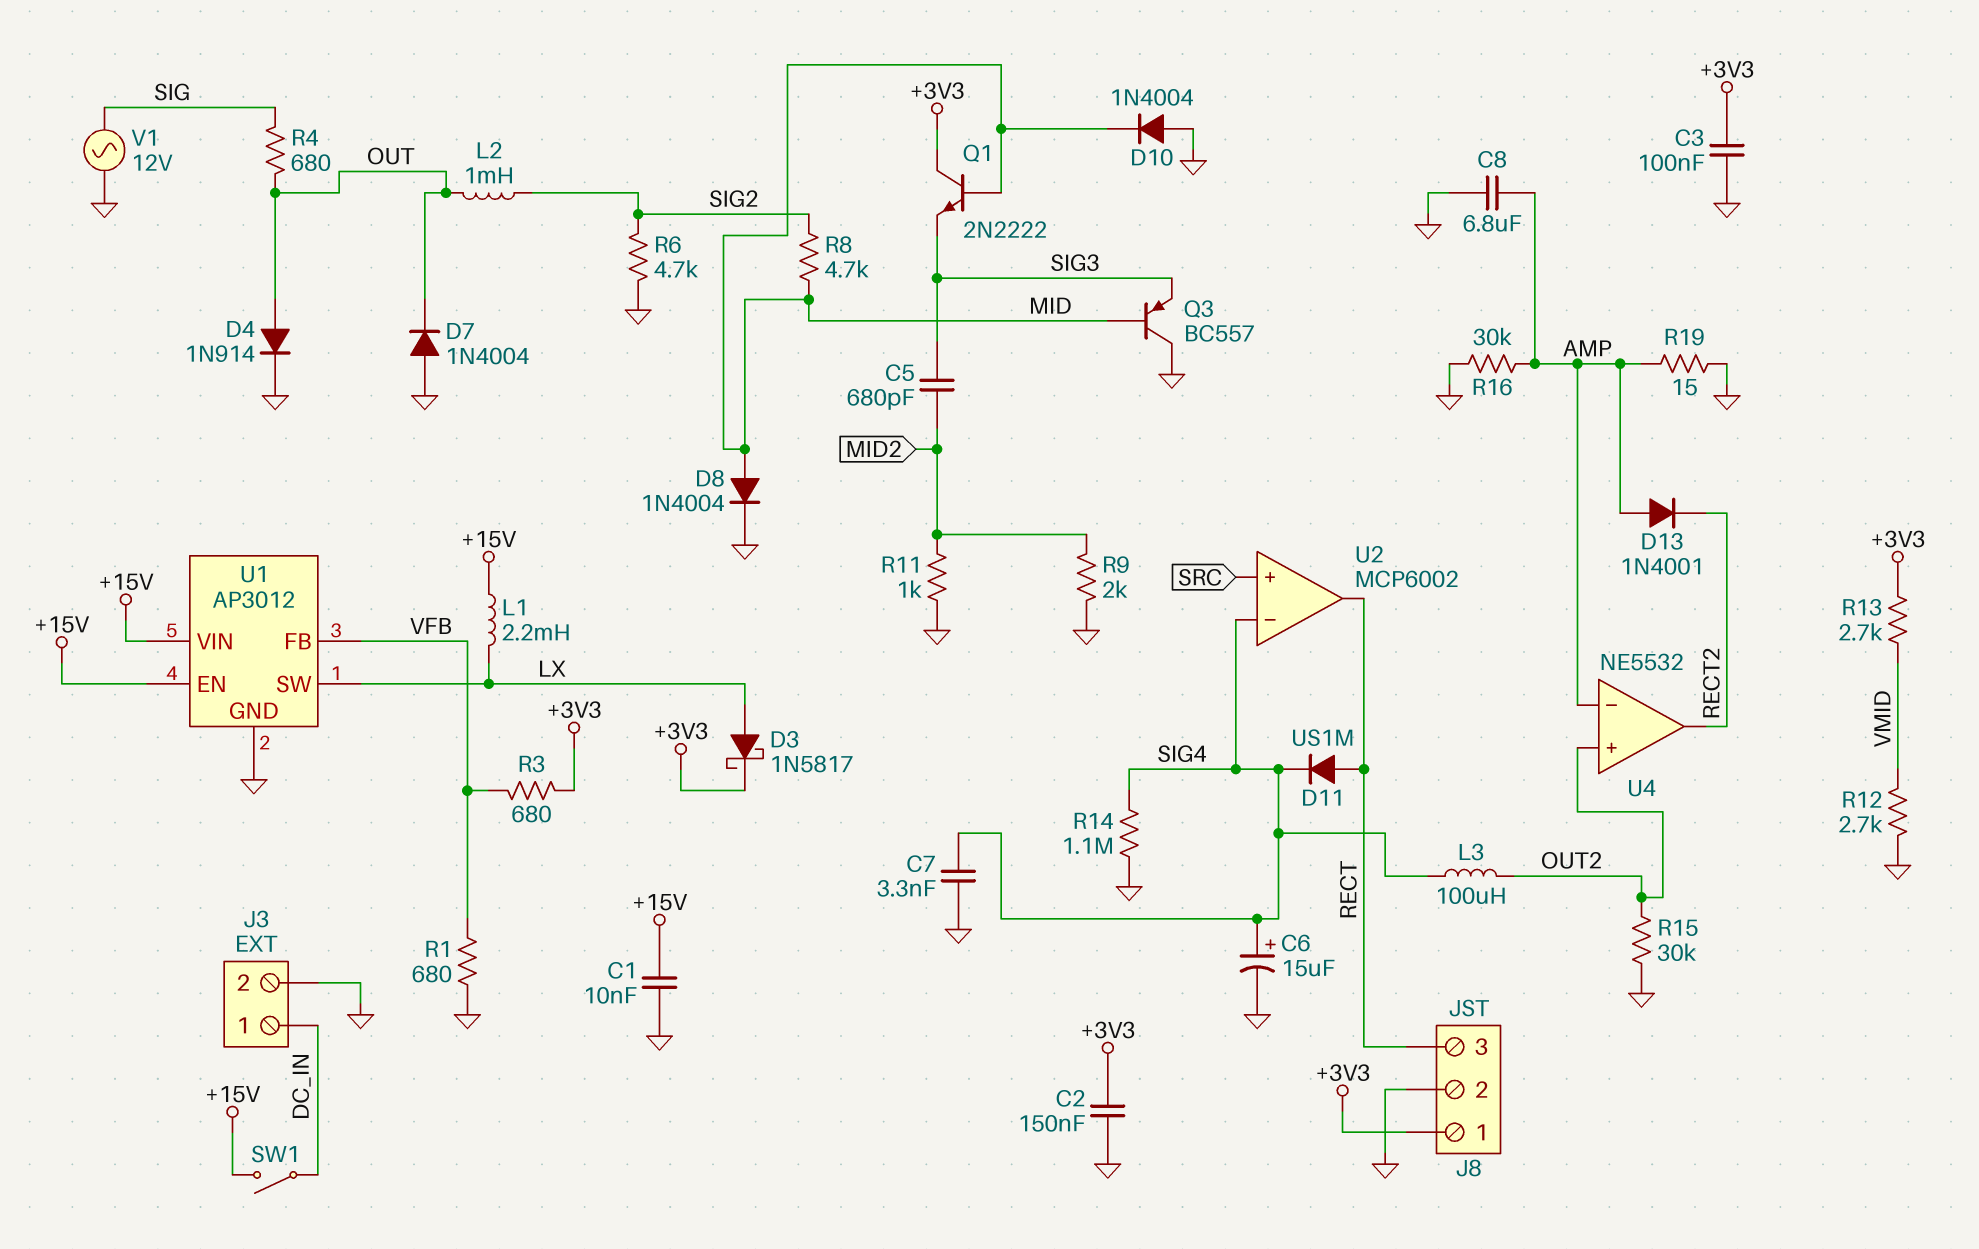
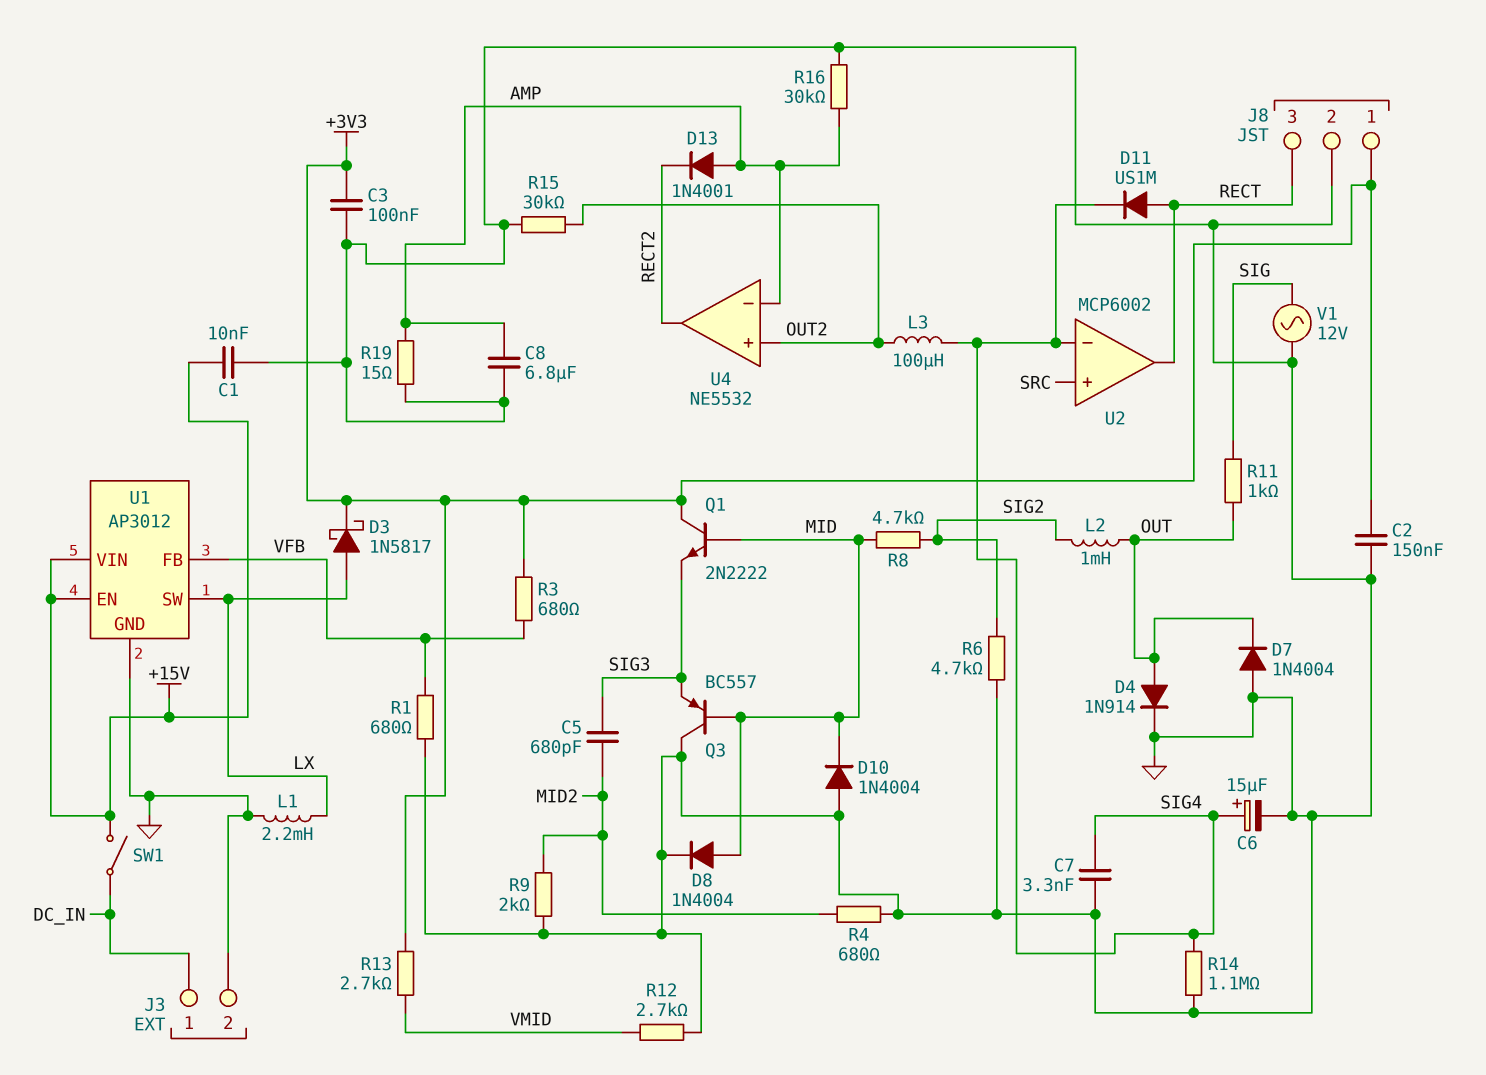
L1: 2.2mH (+15V, LX) -> 2.2mH (GND, LX)
R4: 680 (OUT, SIG) -> 680 (GND, MID2)
R11: 1k (GND, MID2) -> 1k (OUT, SIG)

